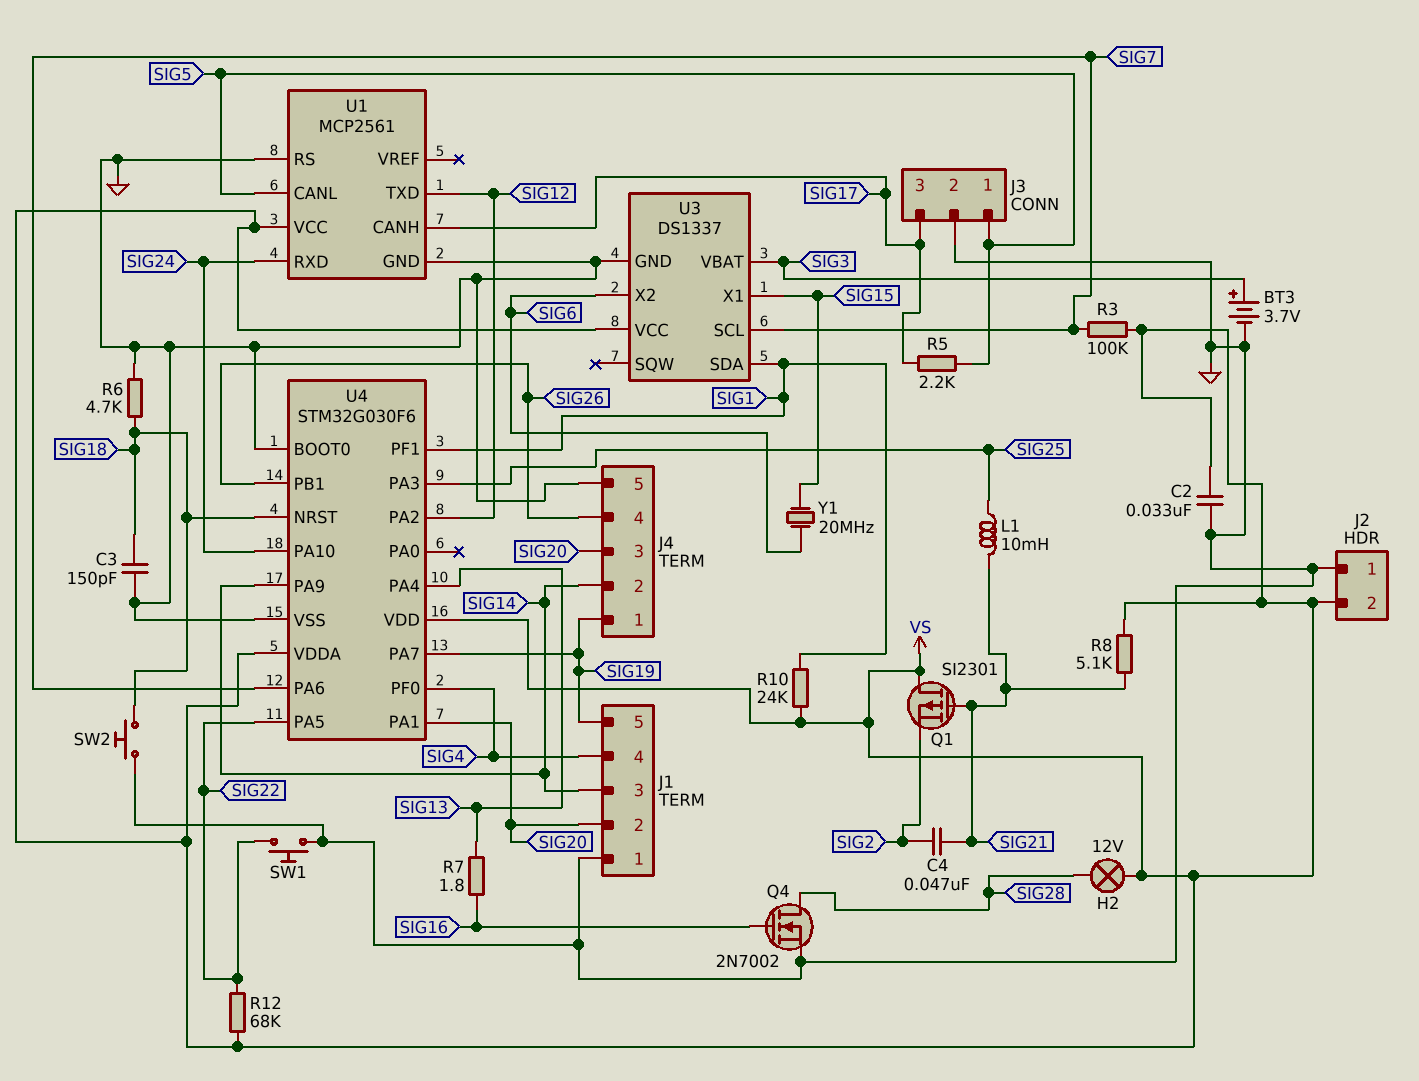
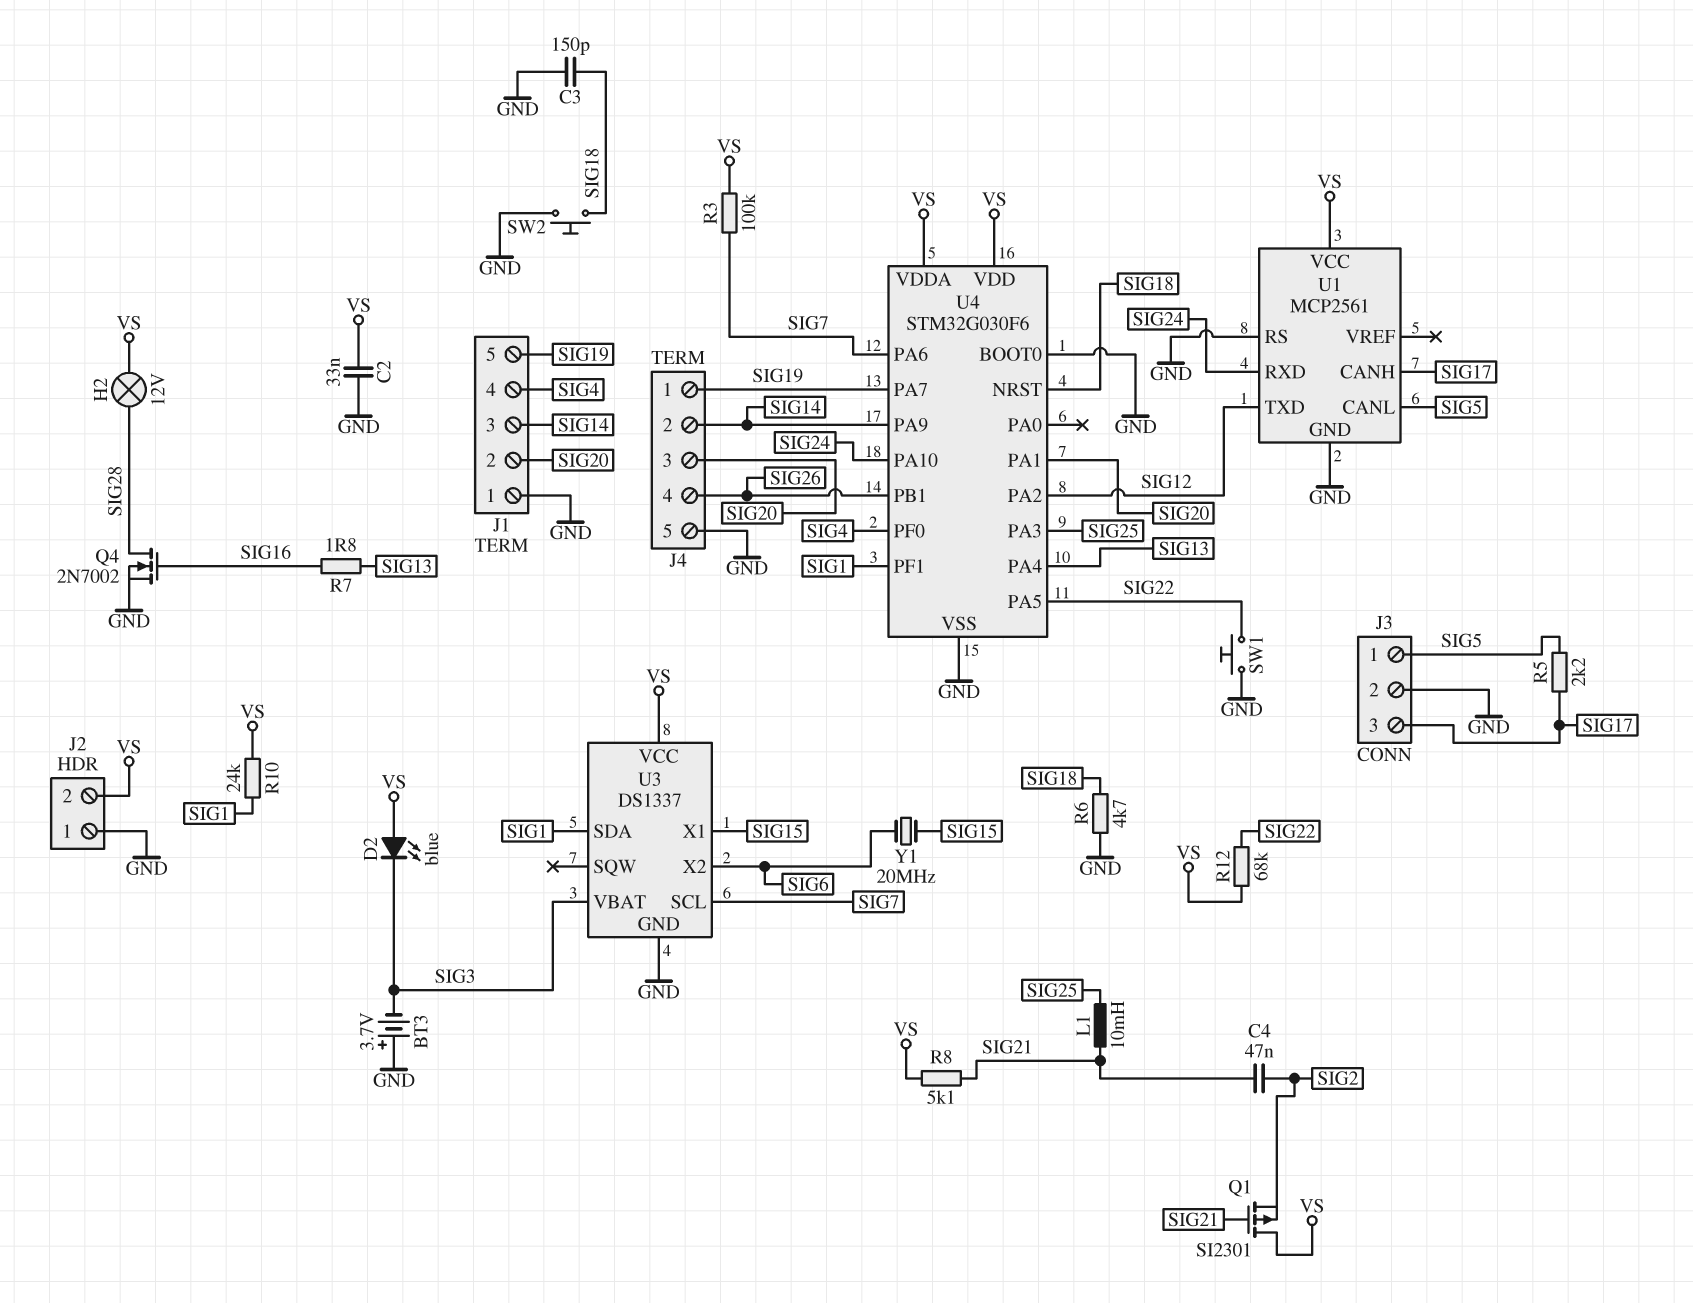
BT3: 3.7V (plus SIG3, minus GND) -> 3.7V (plus GND, minus SIG3)
D2: none -> LED blue (A VS, K SIG3)

